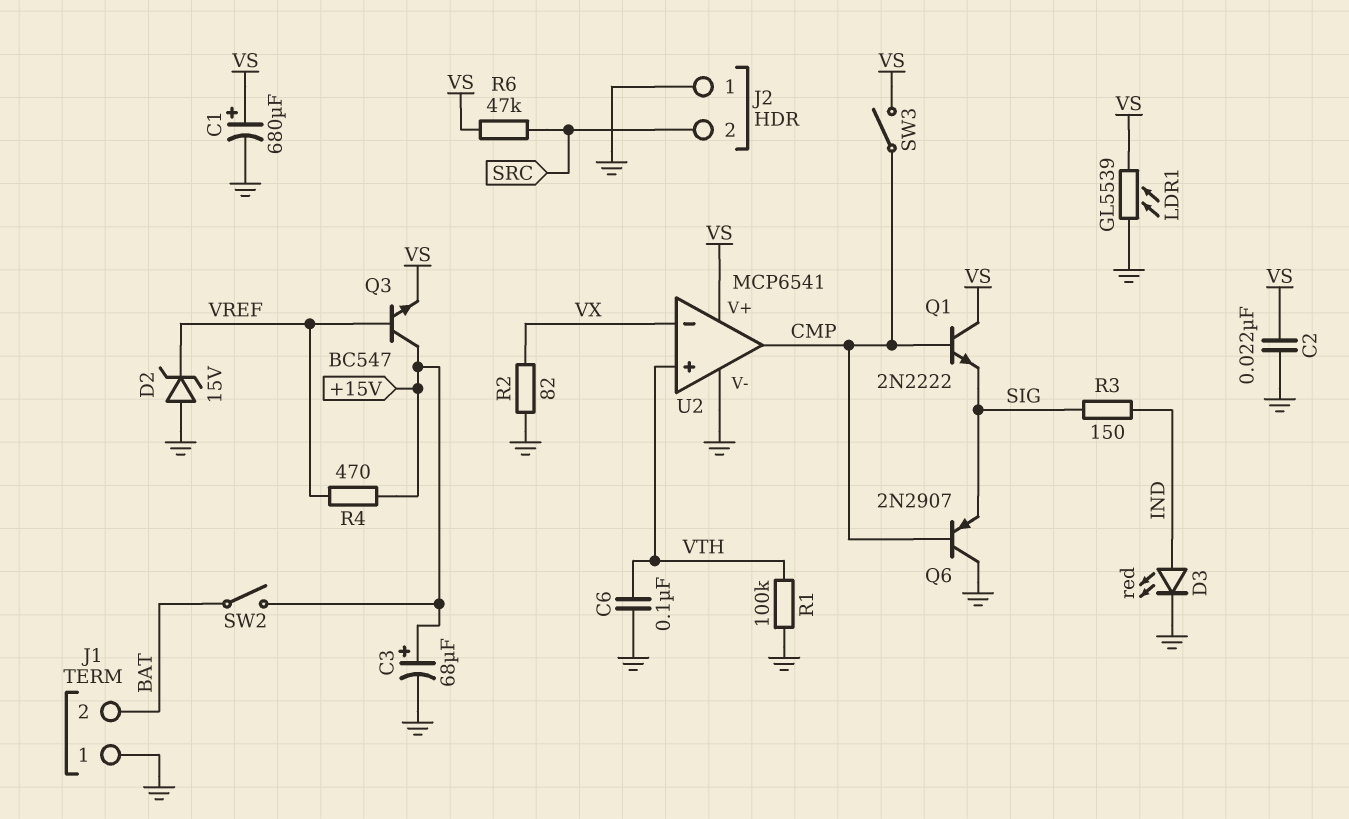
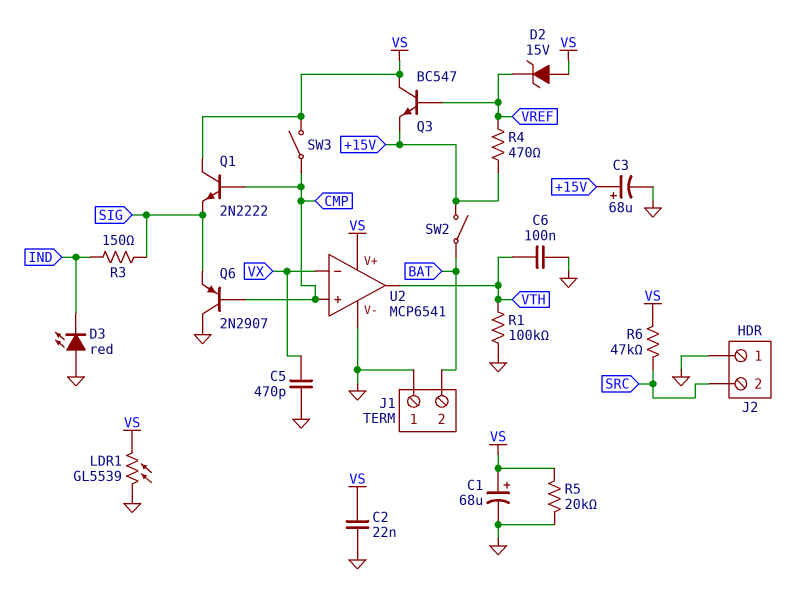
C1: 680uF (plus VS, minus GND) -> 68uF (plus VS, minus GND)
C5: none -> 470pF (GND, VX)
D2: zener 15V (A GND, K VREF) -> zener 15V (A VS, K VREF)
D3: LED red (A IND, K GND) -> LED red (A GND, K IND)
Q3: NPN BC547 (B VREF, C +15V, E VS) -> NPN BC547 (B VREF, C VS, E +15V)
R2: 82 (GND, VX) -> none
R5: none -> 20k (GND, VS)
U2 pin in+: VTH -> CMP
U2 pin out: CMP -> VTH

